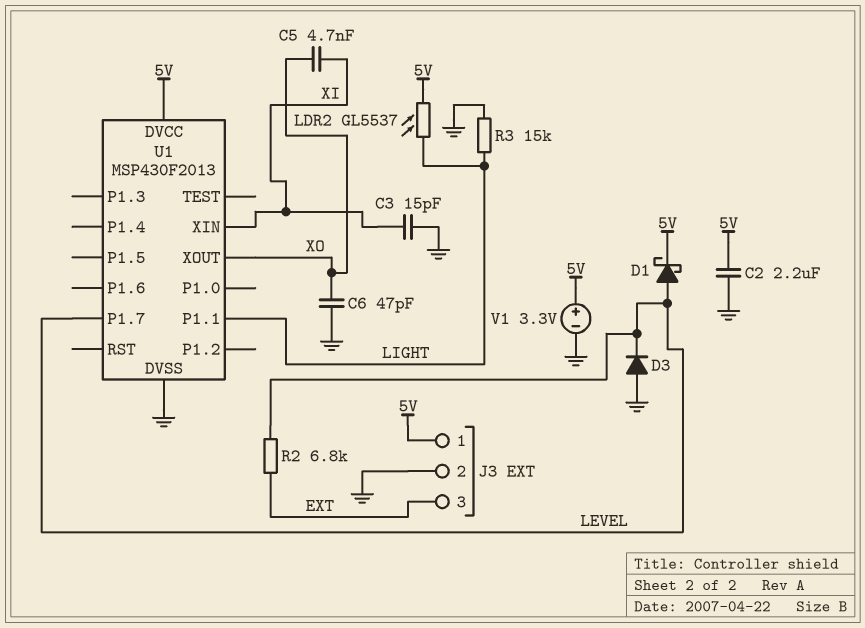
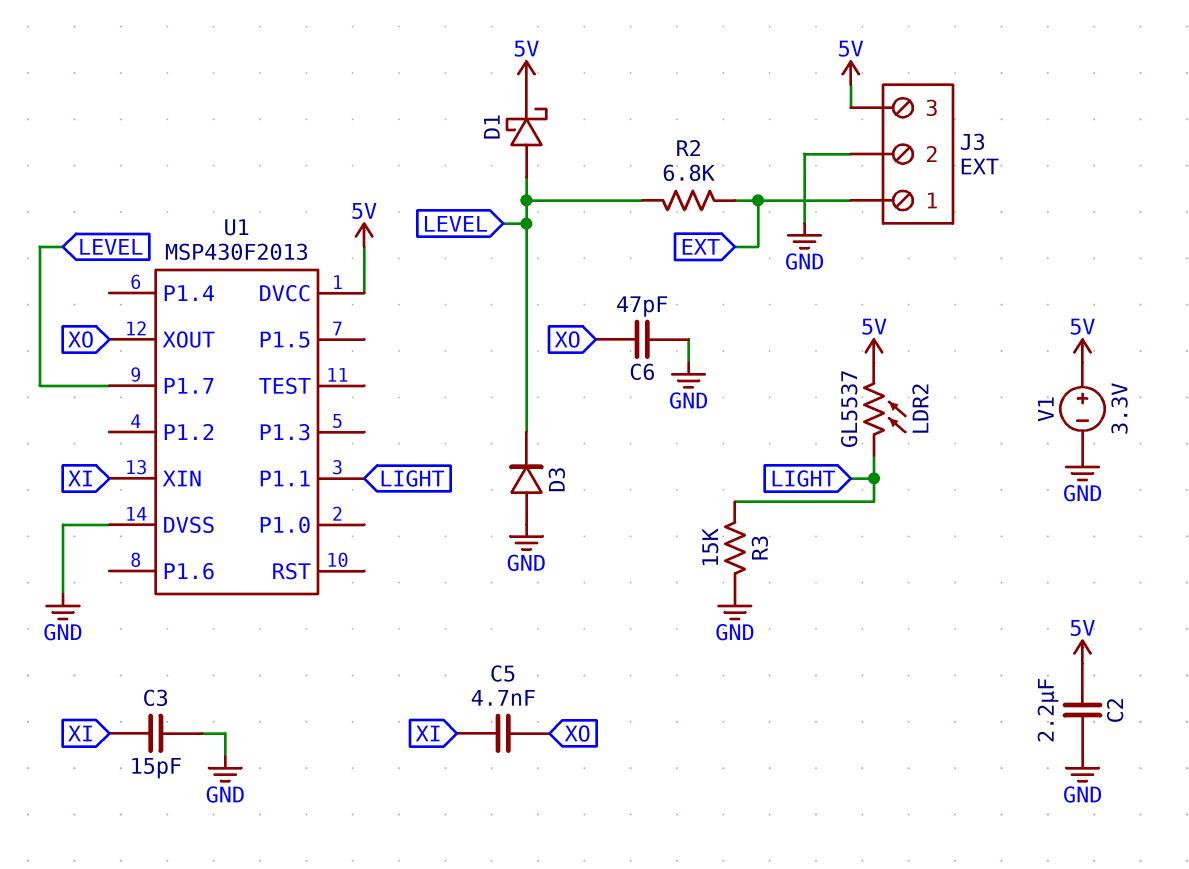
J3 pin 1: 5V -> EXT
J3 pin 3: EXT -> 5V

